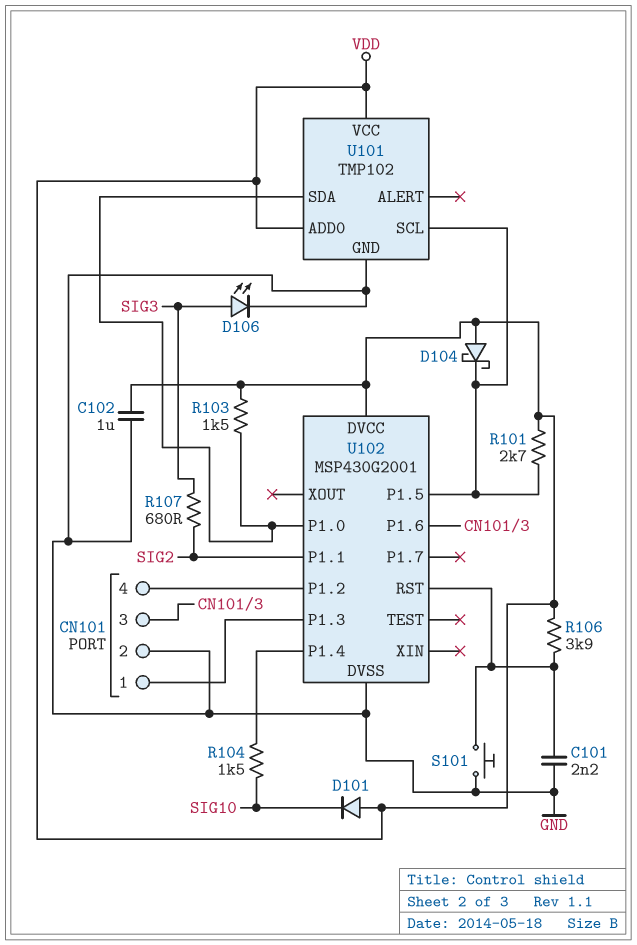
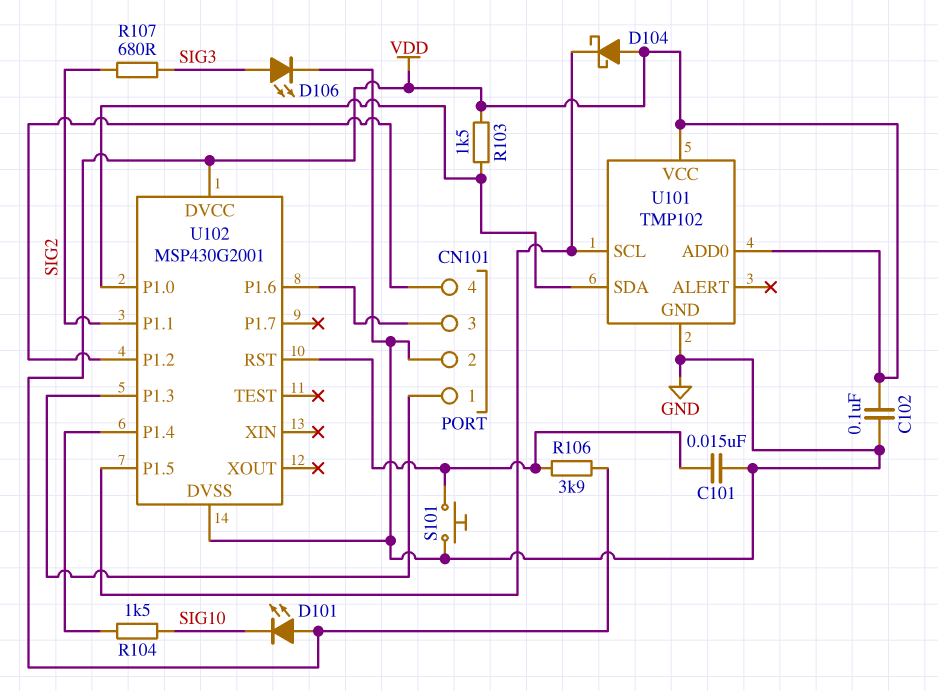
C101: 2.2nF (GND, U102/RST) -> 15nF (GND, U102/RST)
C102: 1uF (GND, VDD) -> 100nF (GND, VDD)
D101: diode (A VDD, K SIG10) -> LED (A VDD, K SIG10)
R101: 2.7k (U101/SCL, VDD) -> none

